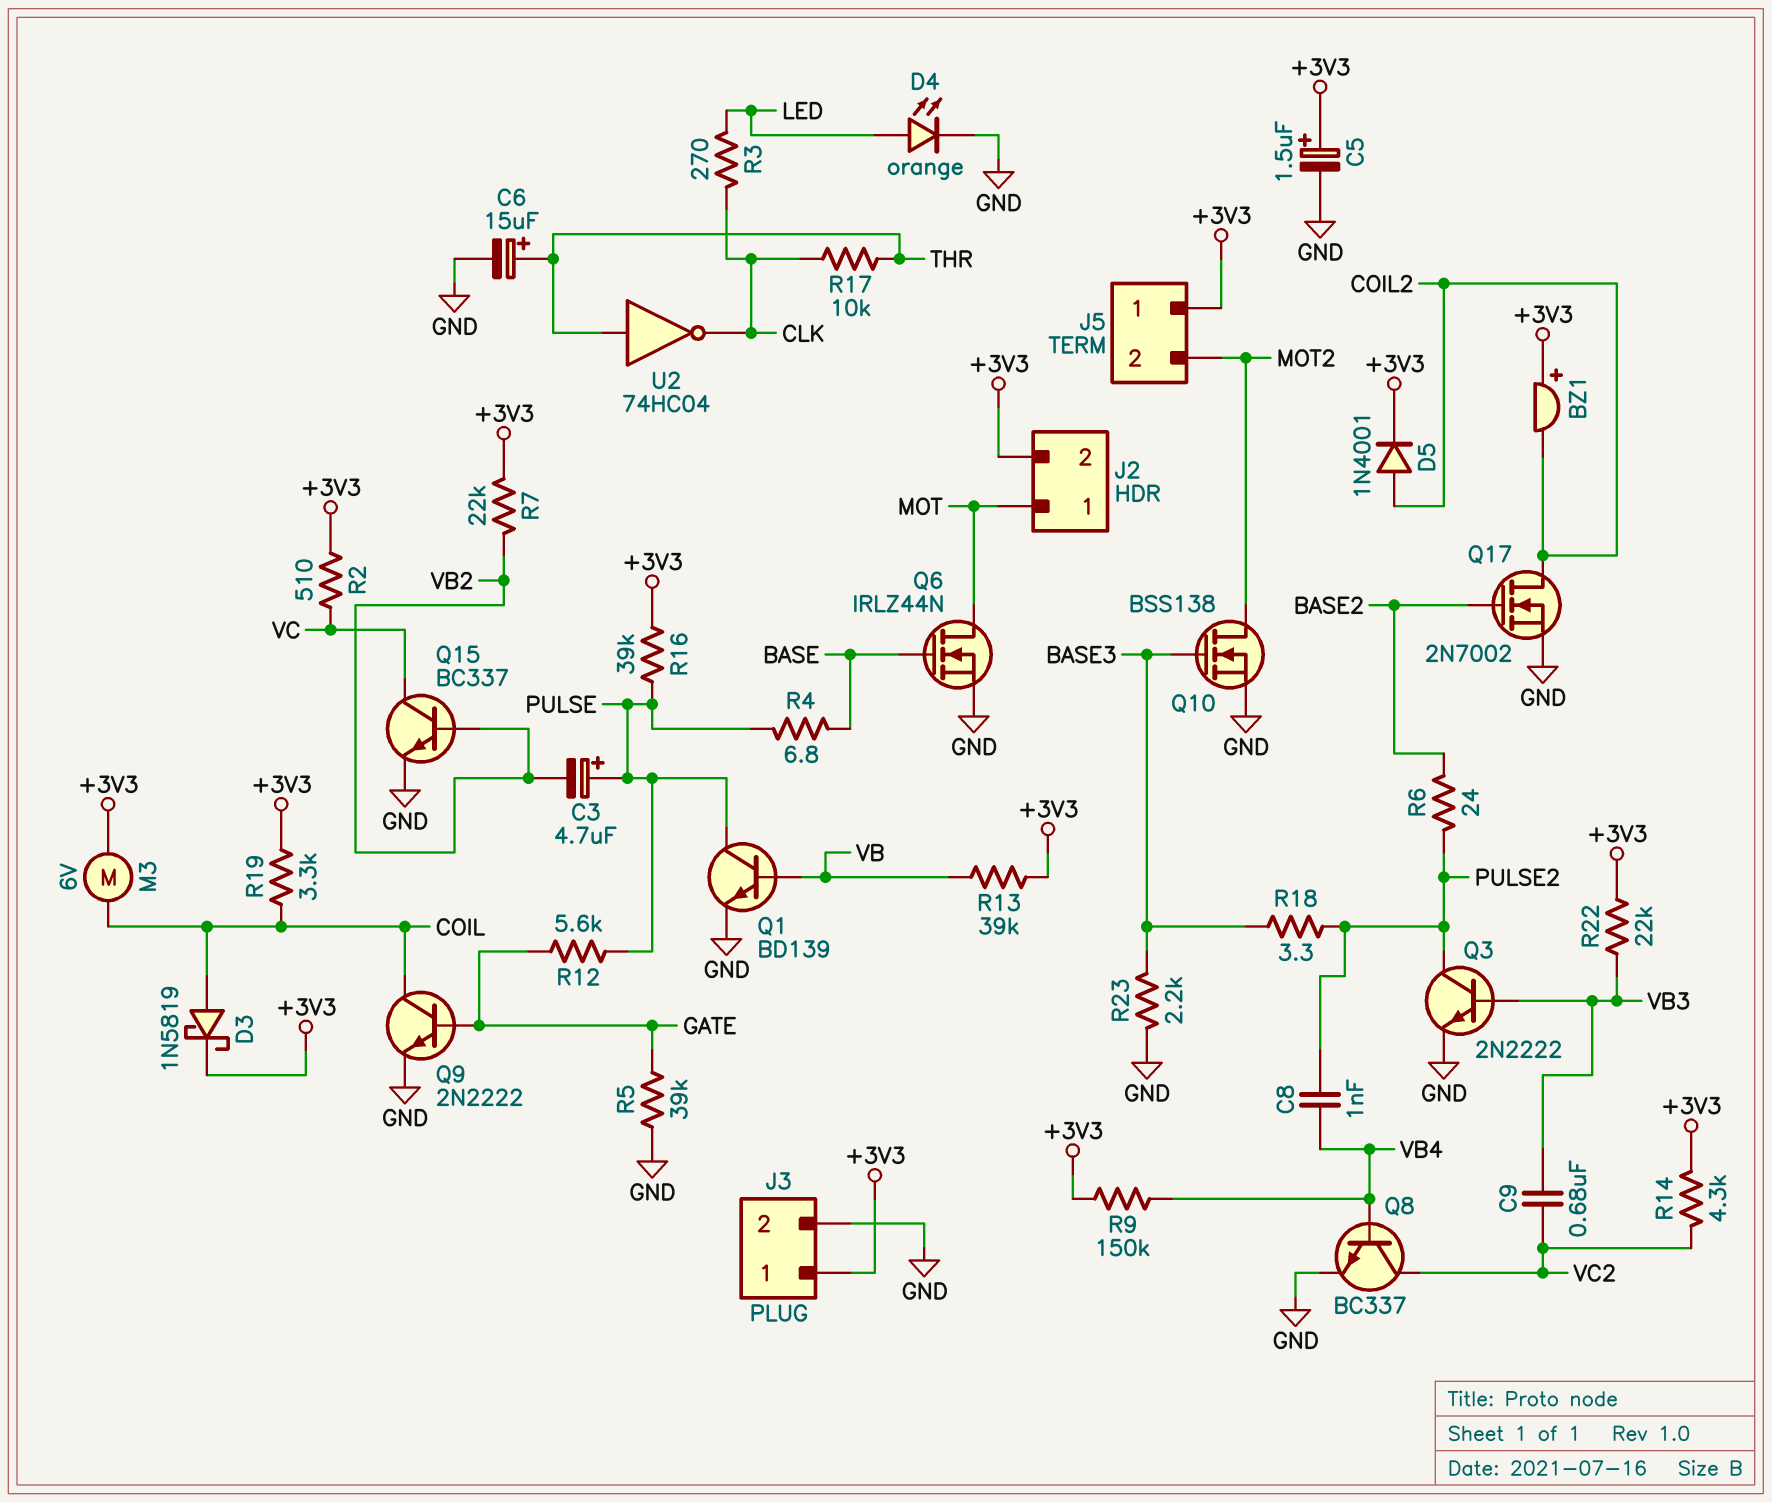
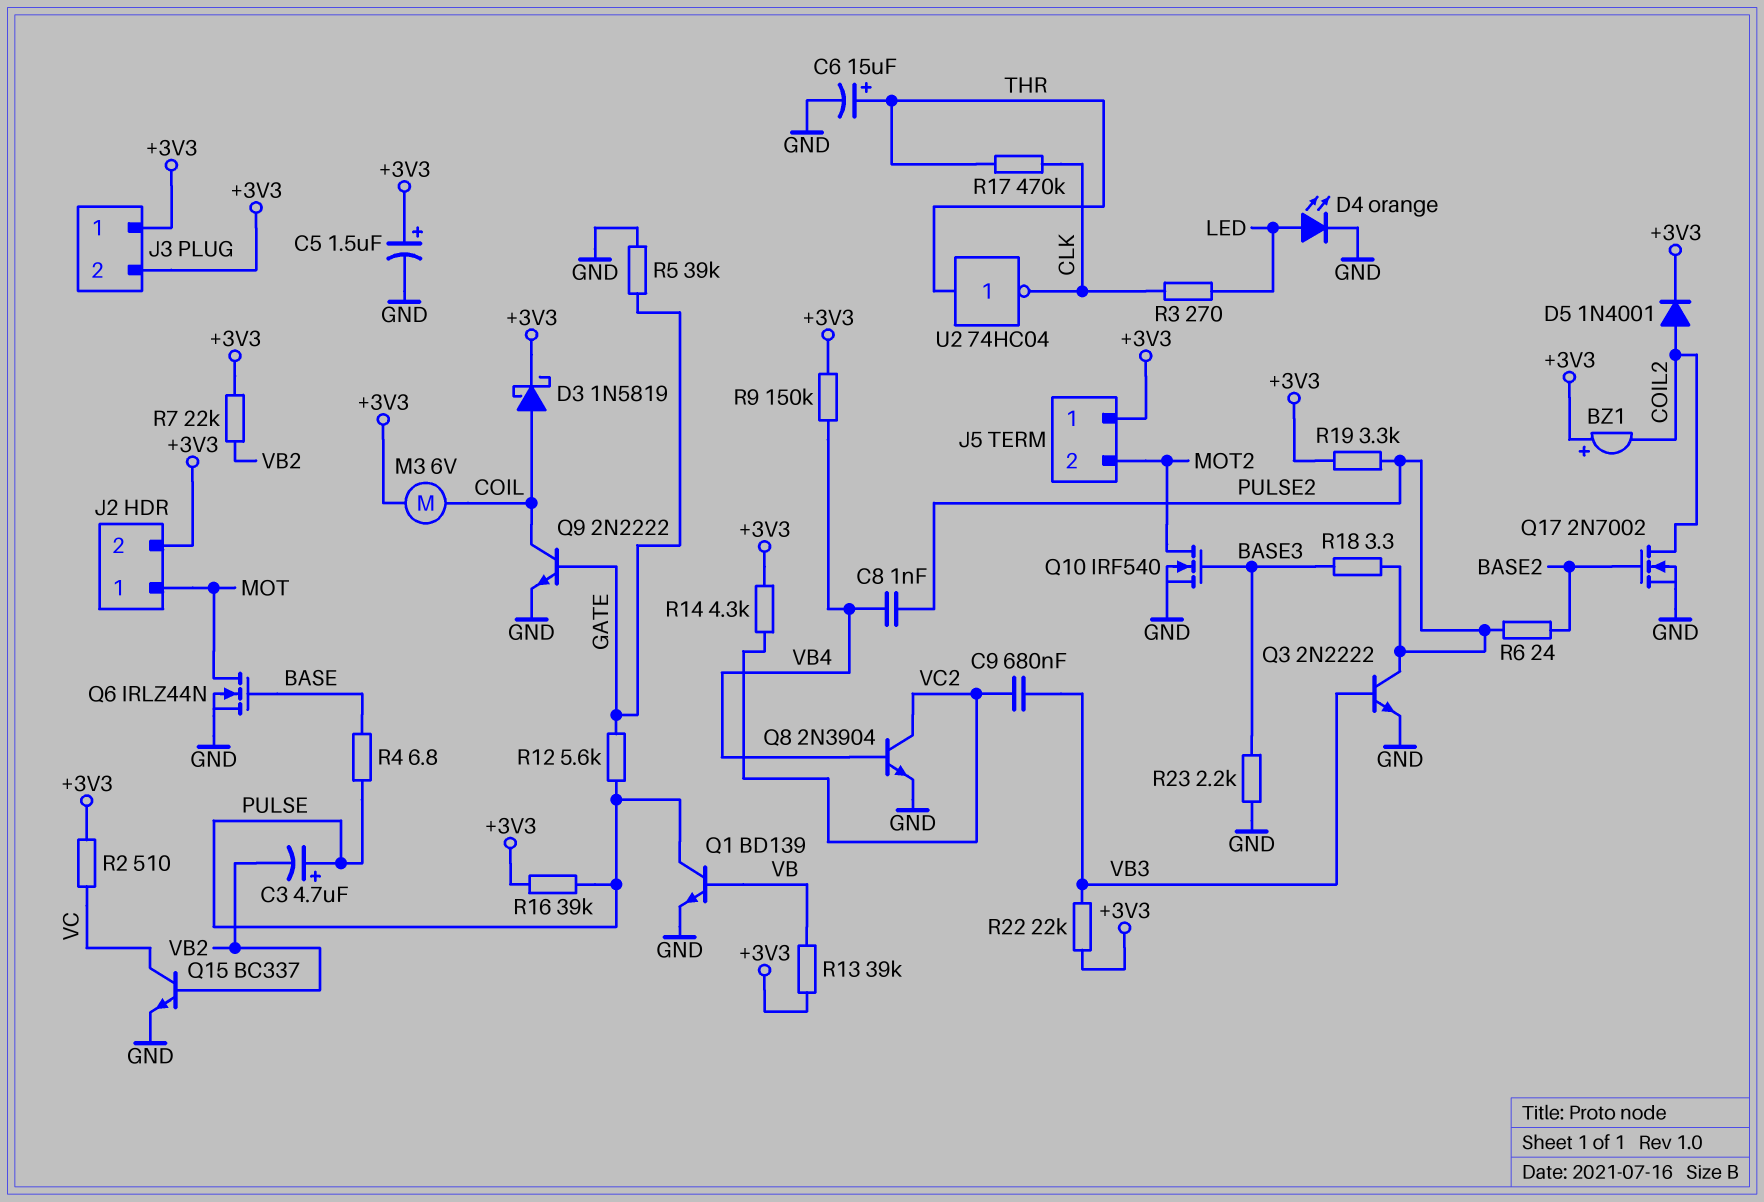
J3 pin 2: GND -> +3V3
Q8: NPN BC337 (B VB4, C VC2, E GND) -> NPN 2N3904 (B VB4, C VC2, E GND)
Q10: NMOS BSS138 (G BASE3, D MOT2, S GND) -> NMOS IRF540 (G BASE3, D MOT2, S GND)
R17: 10k (CLK, THR) -> 470k (CLK, THR)
R19: 3.3k (+3V3, COIL) -> 3.3k (+3V3, PULSE2)

